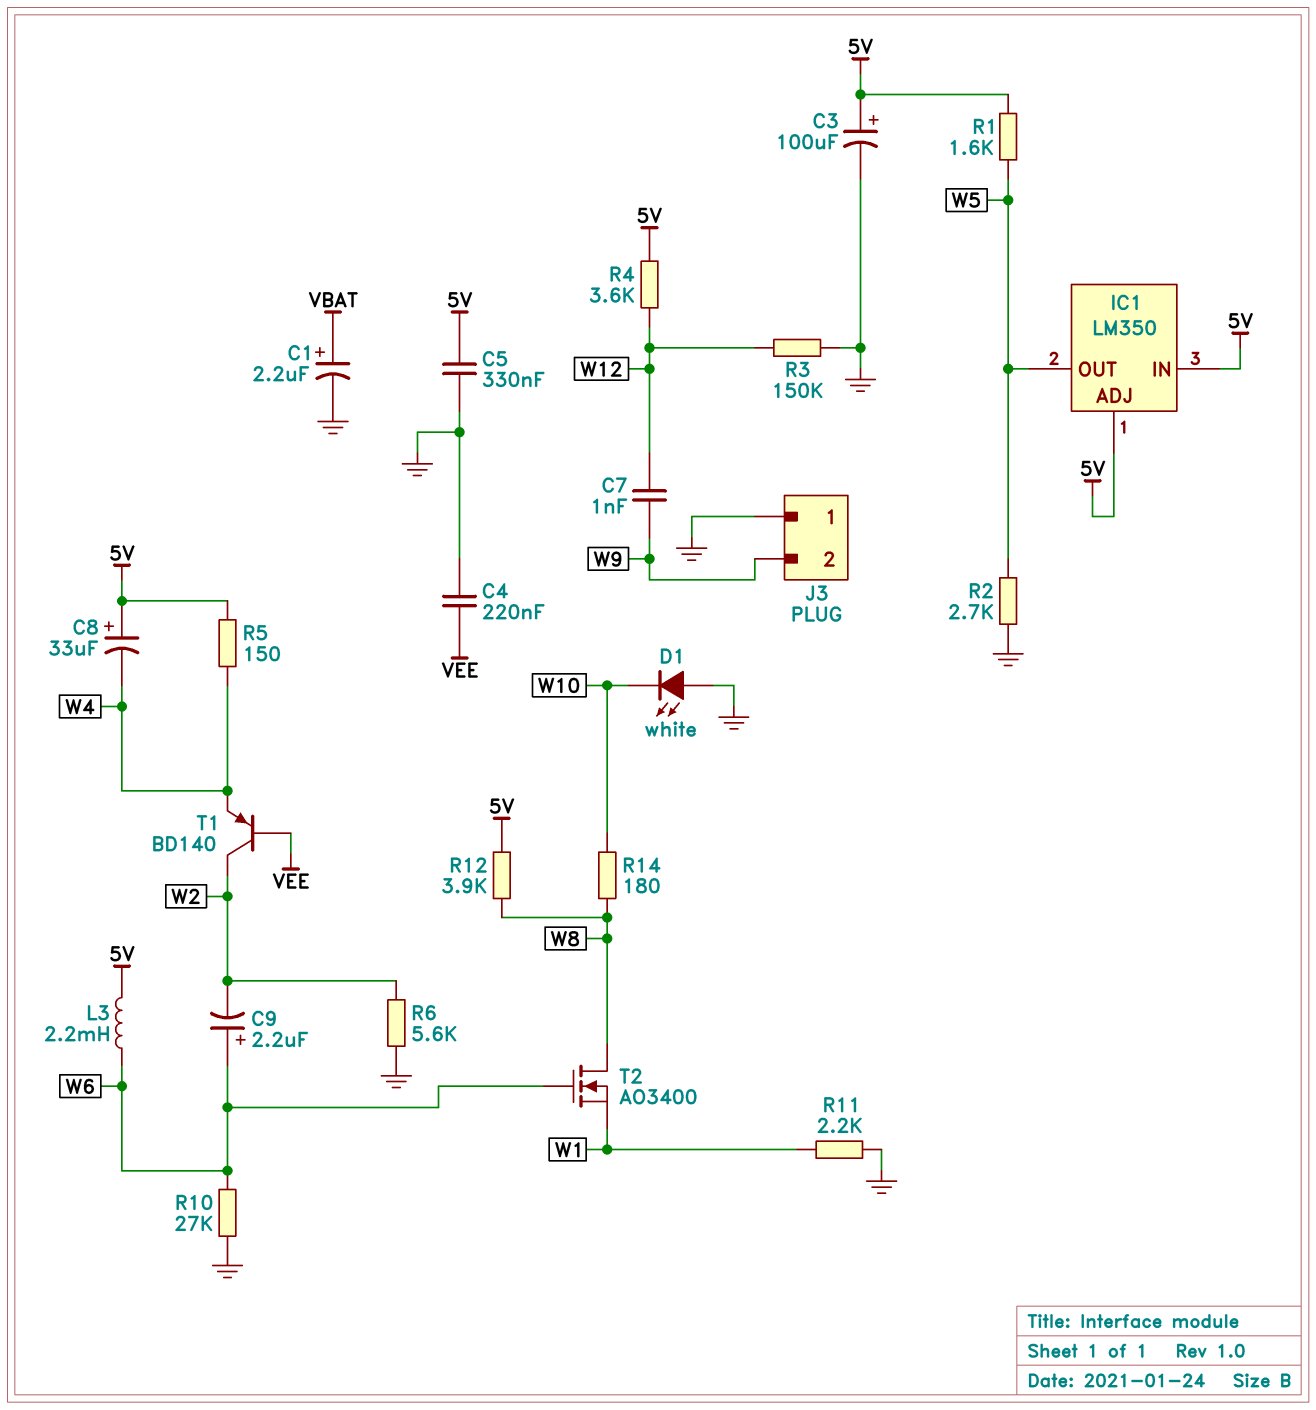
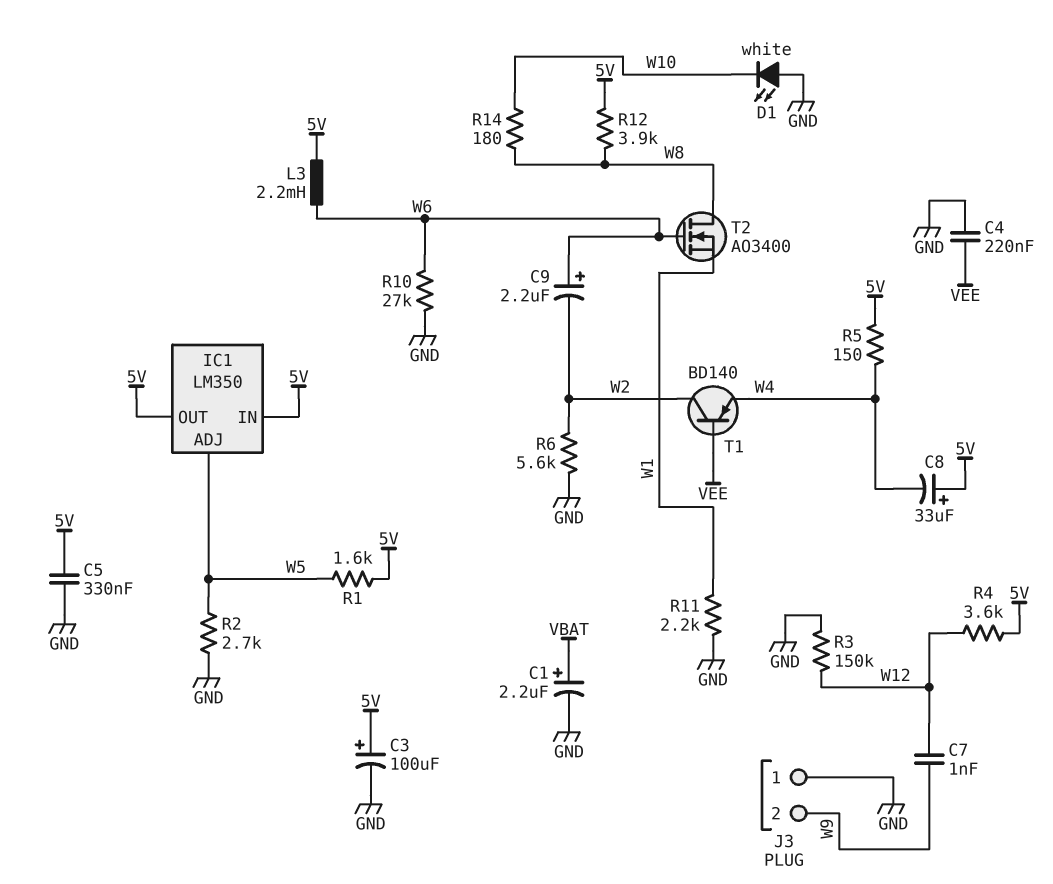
IC1 pin ADJ: 5V -> W5
IC1 pin OUT: W5 -> 5V

